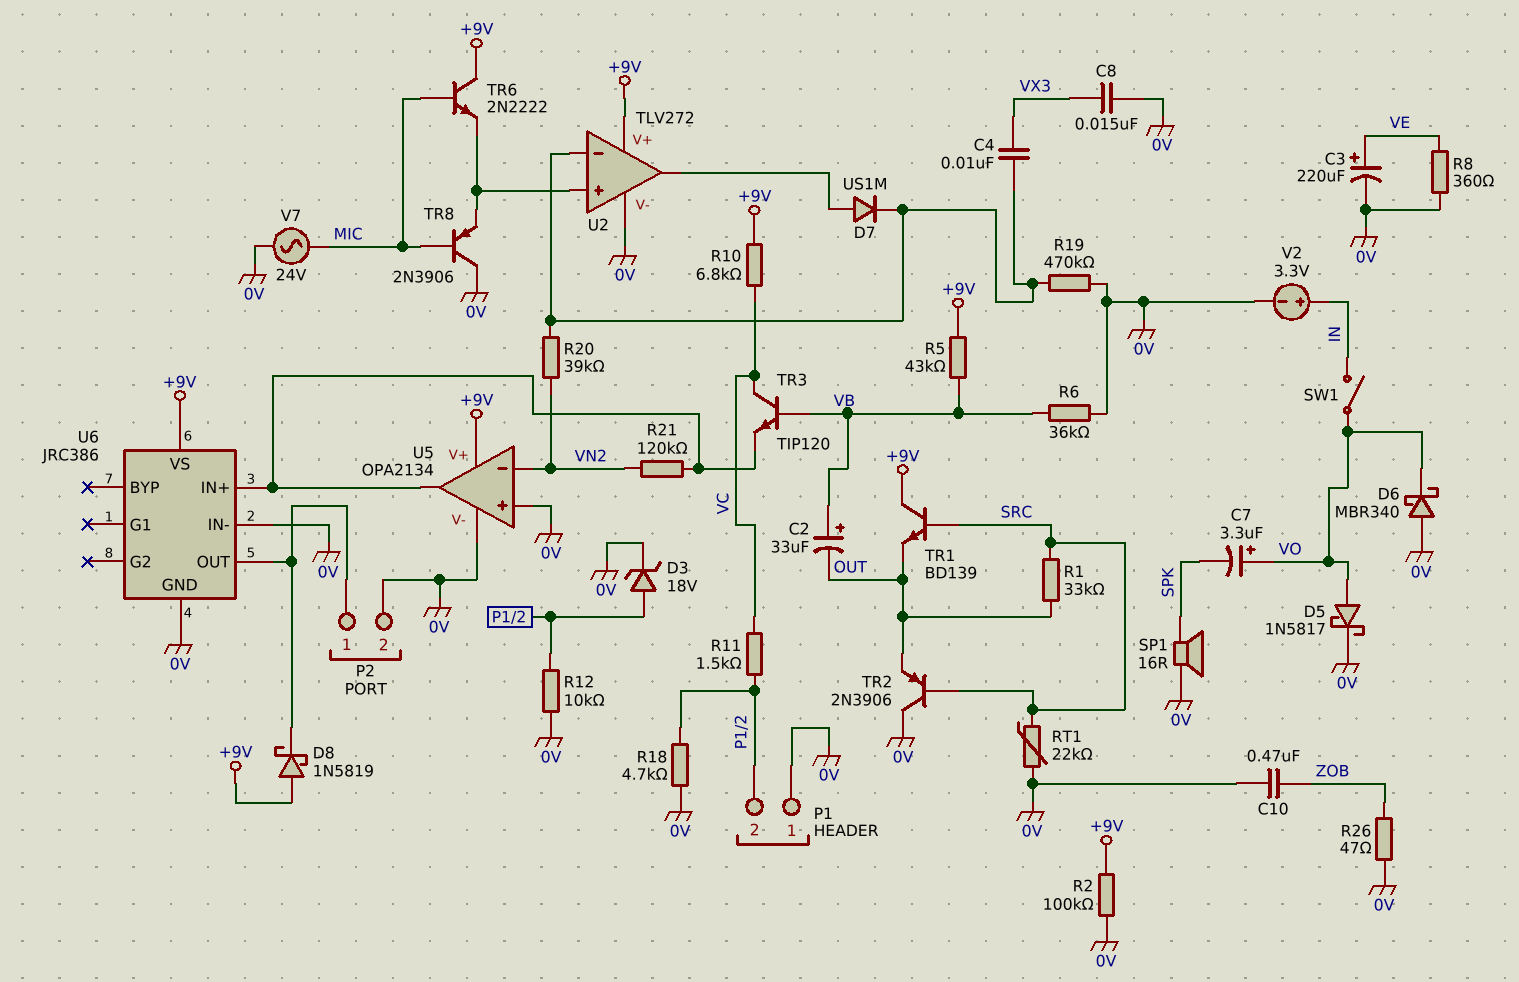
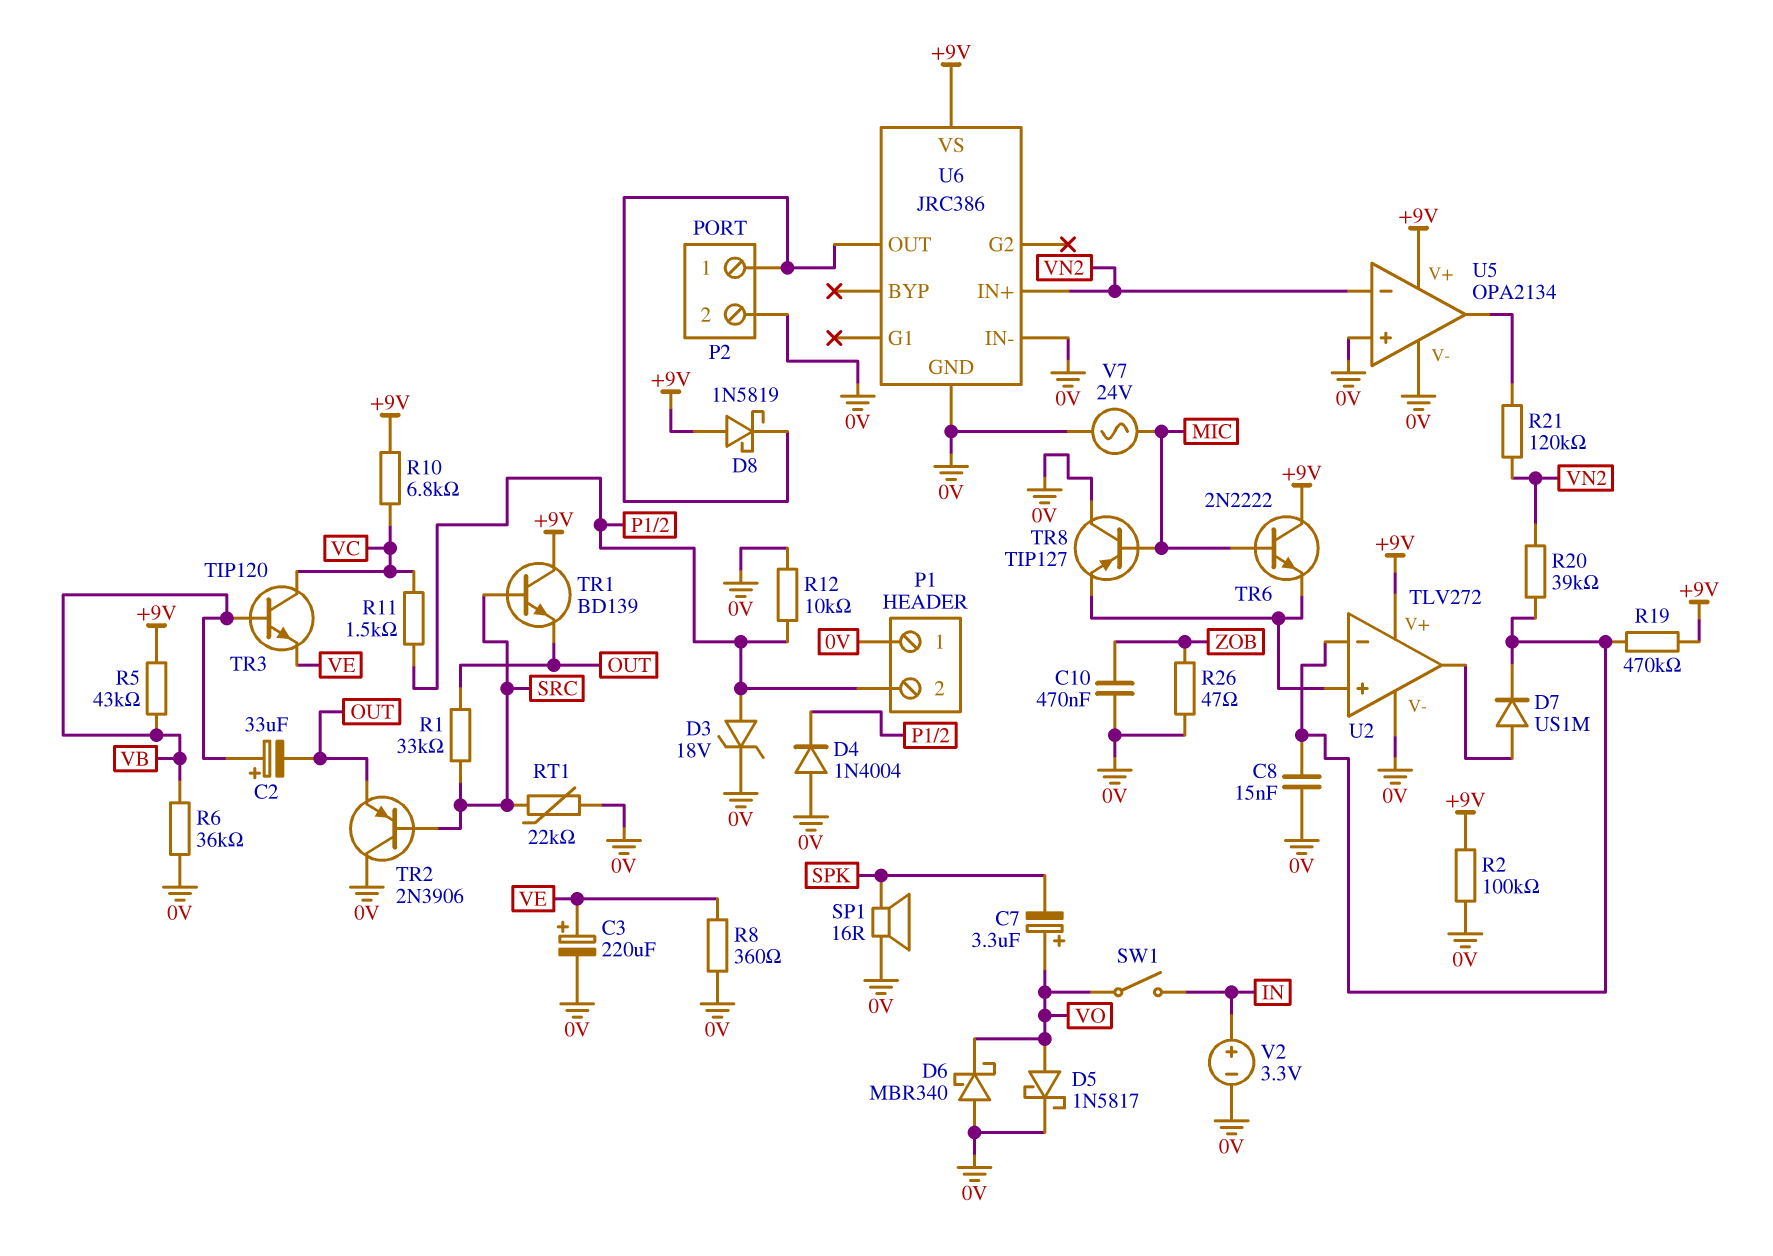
C4: 10nF (U2/in-, VX3) -> none
C8: 15nF (0V, VX3) -> 15nF (0V, U2/in-)
D4: none -> diode 1N4004 (A 0V, K P1/2)
R18: 4.7k (0V, P1/2) -> none
R19: 470k (0V, U2/in-) -> 470k (+9V, U2/in-)
TR3: NPN TIP120 (B VB, C VC, E U5/out) -> NPN TIP120 (B VB, C VC, E VE)
TR8: PNP 2N3906 (B MIC, C 0V, E U2/in+) -> PNP TIP127 (B MIC, C 0V, E U2/in+)
U6 pin IN+: U5/out -> VN2

